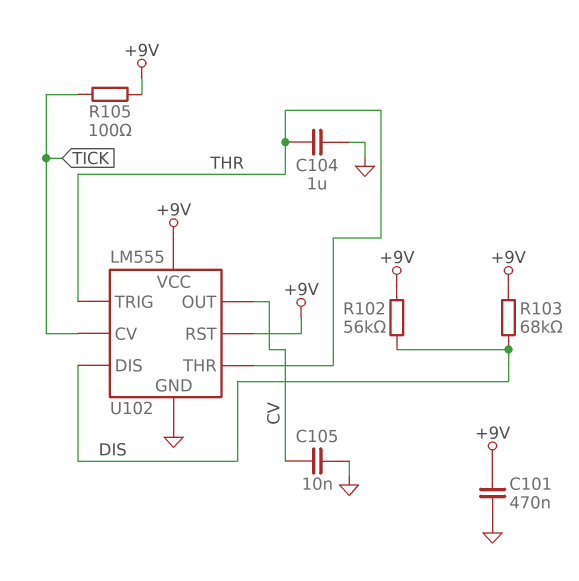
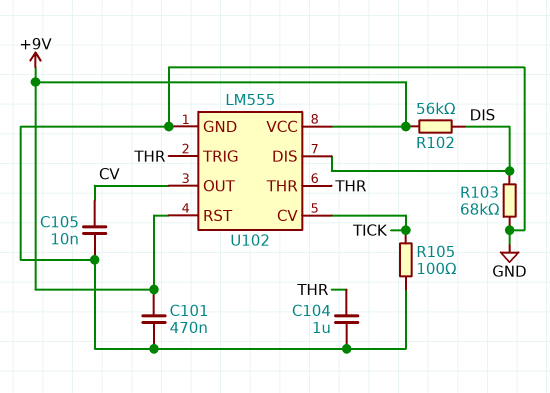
R103: 68k (+9V, DIS) -> 68k (DIS, GND)
R105: 100 (+9V, TICK) -> 100 (GND, TICK)

